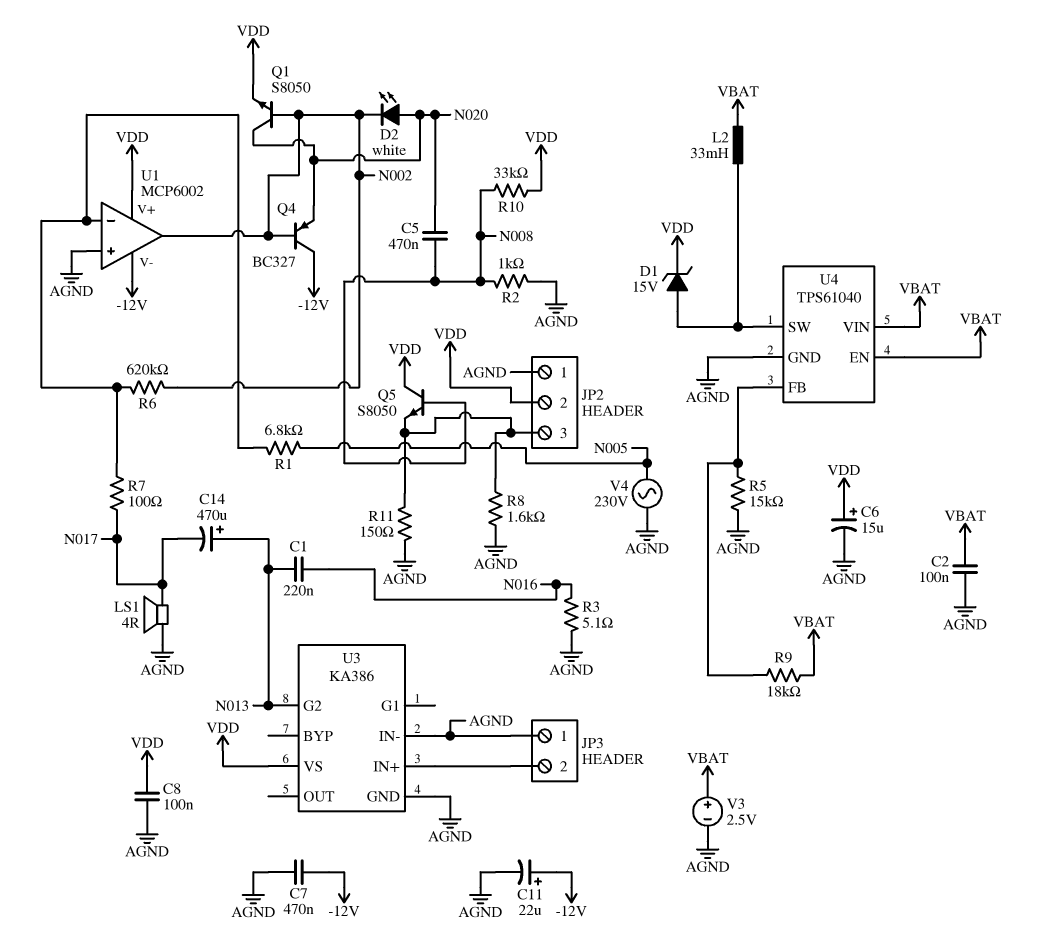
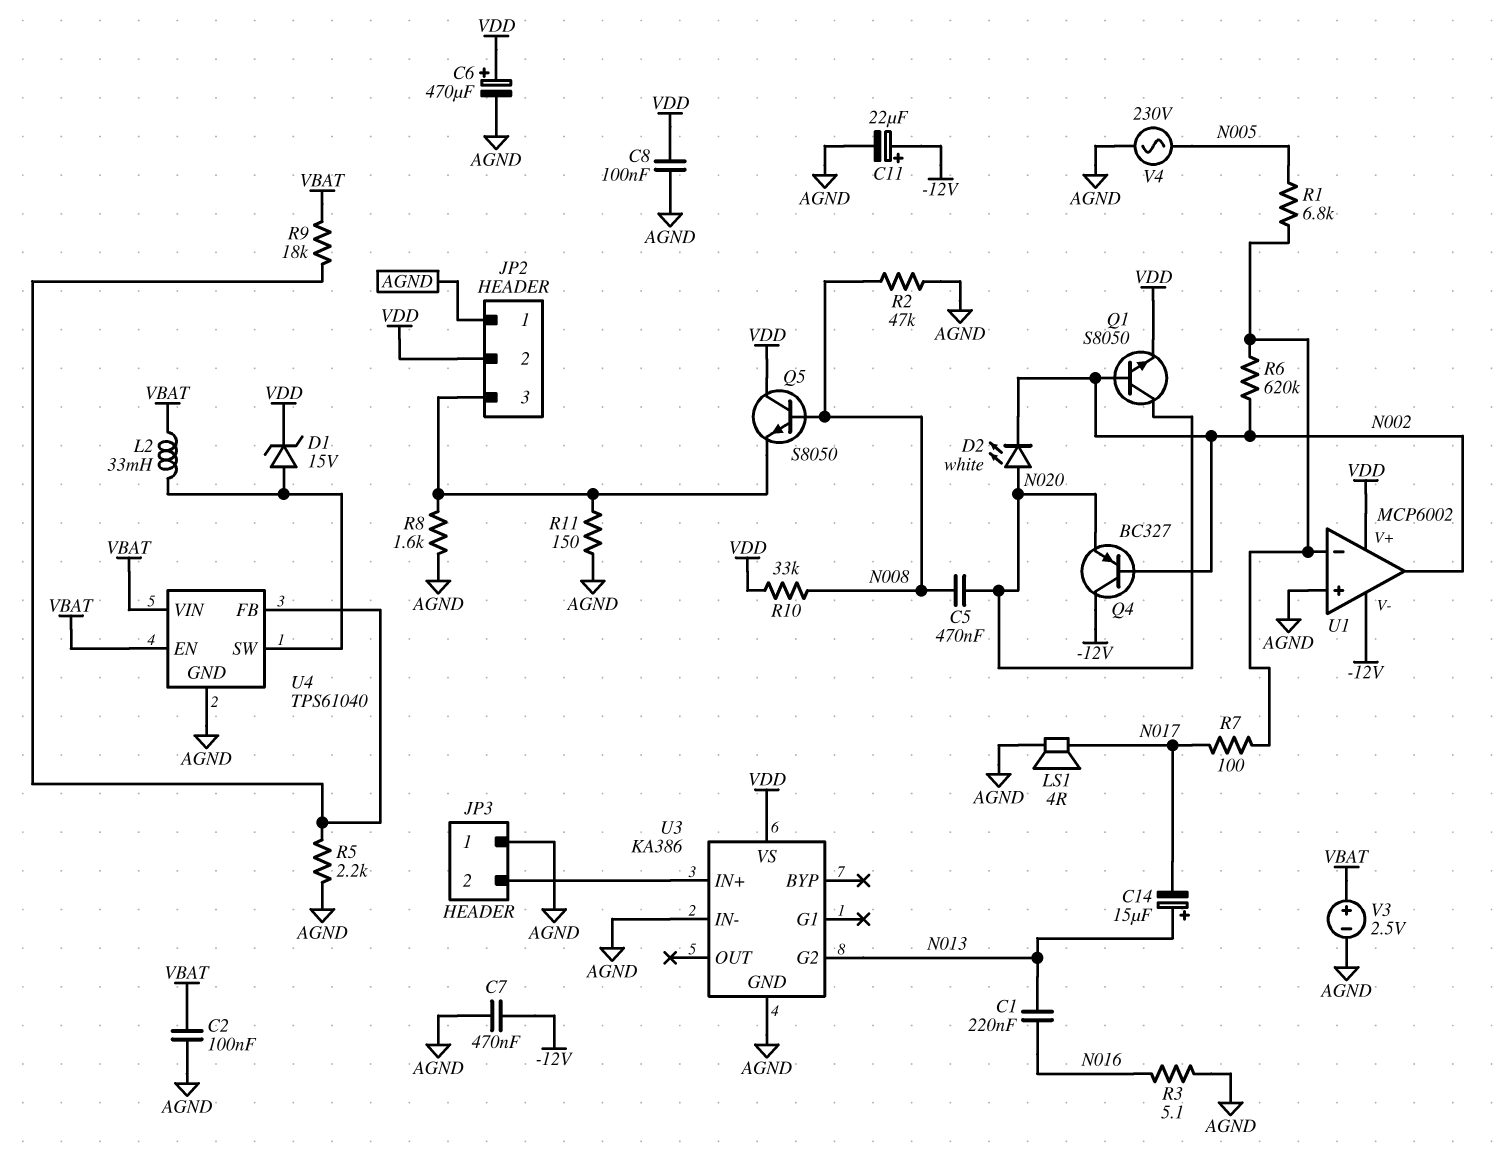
C6: 15uF (plus VDD, minus AGND) -> 470uF (plus VDD, minus AGND)
C14: 470uF (plus N013, minus N017) -> 15uF (plus N013, minus N017)
R2: 1k (AGND, N008) -> 47k (AGND, N008)
R5: 15k (AGND, U4/FB) -> 2.2k (AGND, U4/FB)

